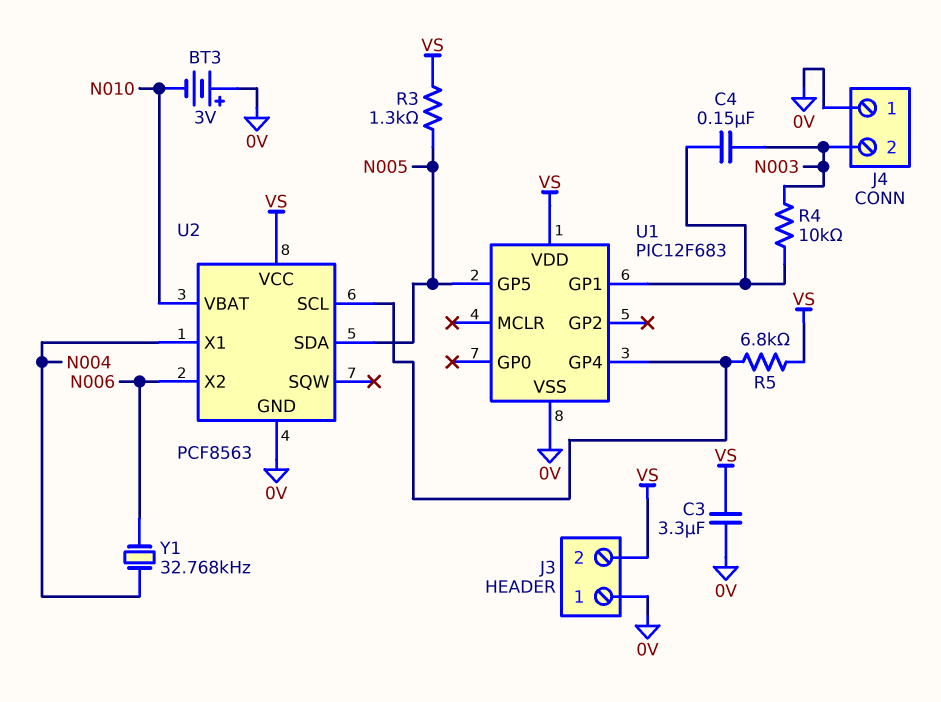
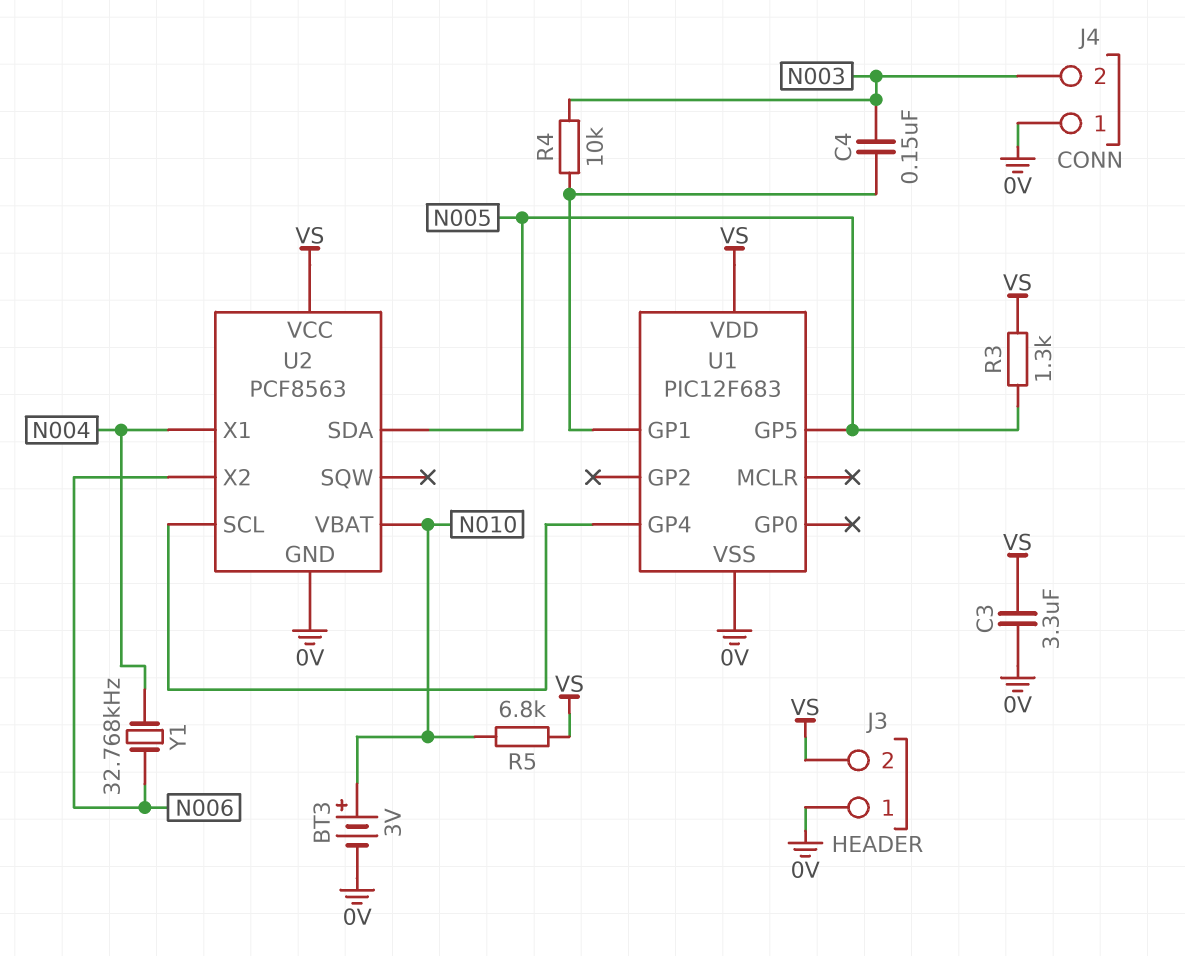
BT3: 3V (plus 0V, minus N010) -> 3V (plus N010, minus 0V)
R5: 6.8k (U1/GP4, VS) -> 6.8k (N010, VS)

